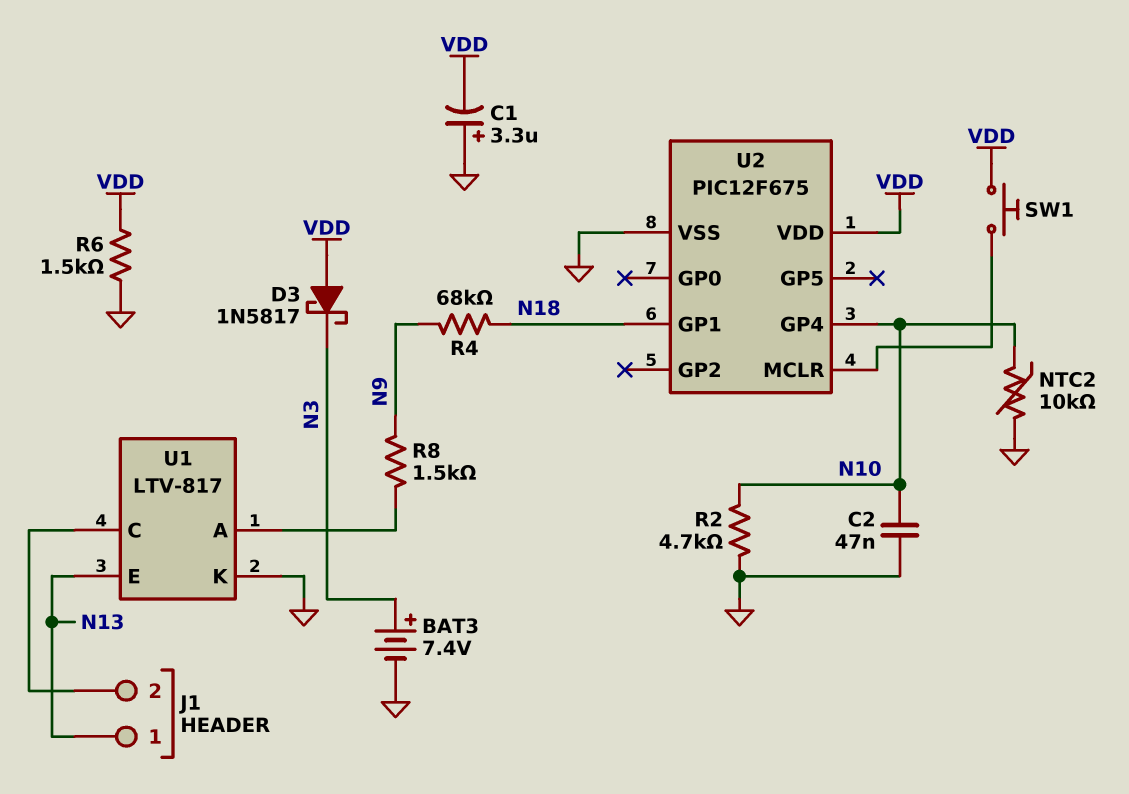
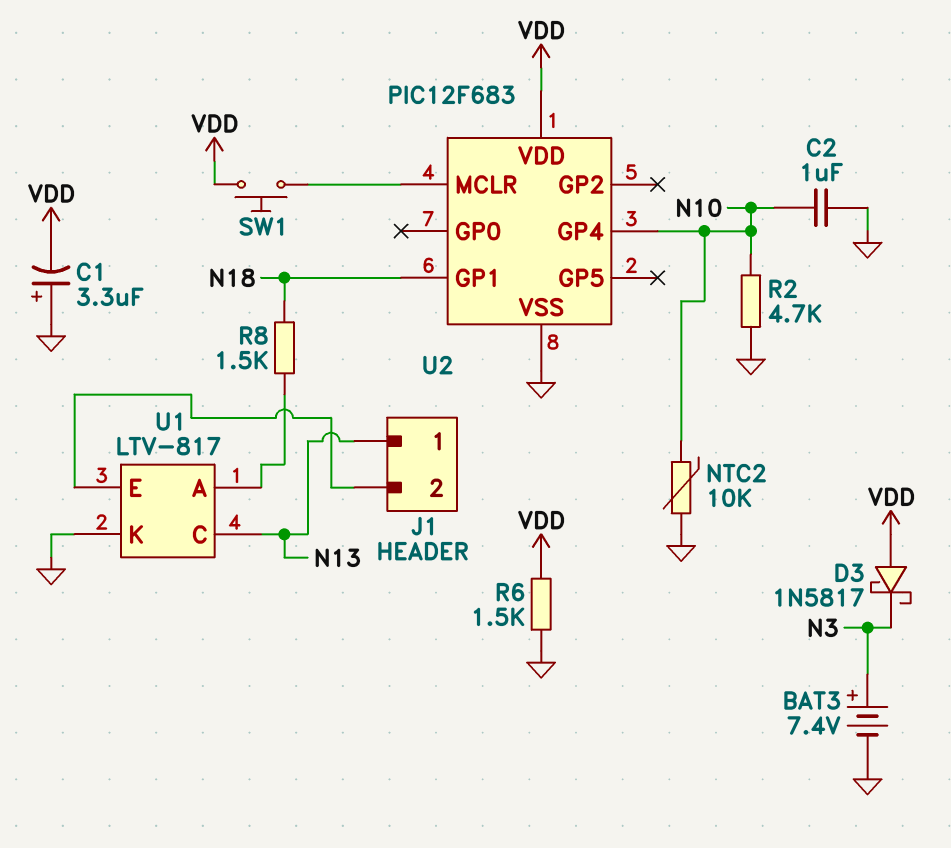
C2: 47nF (GND, N10) -> 1uF (GND, N10)
R4: 68k (N9, N18) -> none
R8: 1.5k (N9, U1/A) -> 1.5k (N18, U1/A)
U1 pin C: J1/2 -> N13
U1 pin E: N13 -> J1/2
U2: PIC12F675 -> PIC12F683

